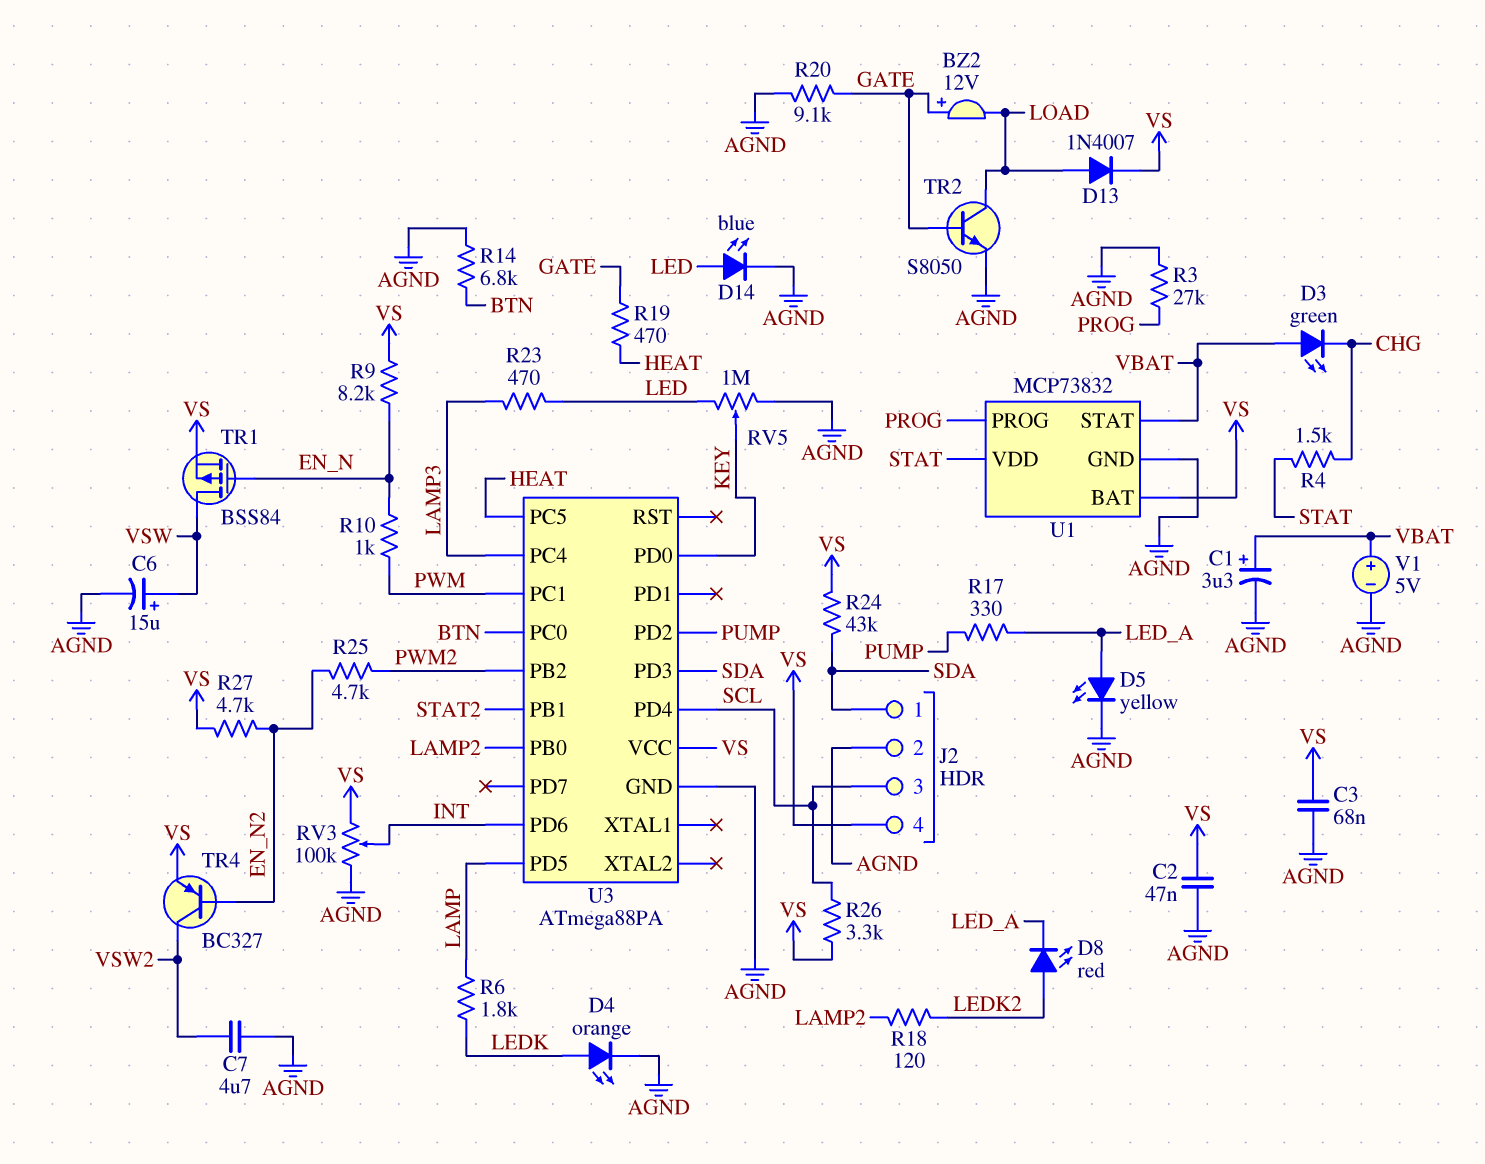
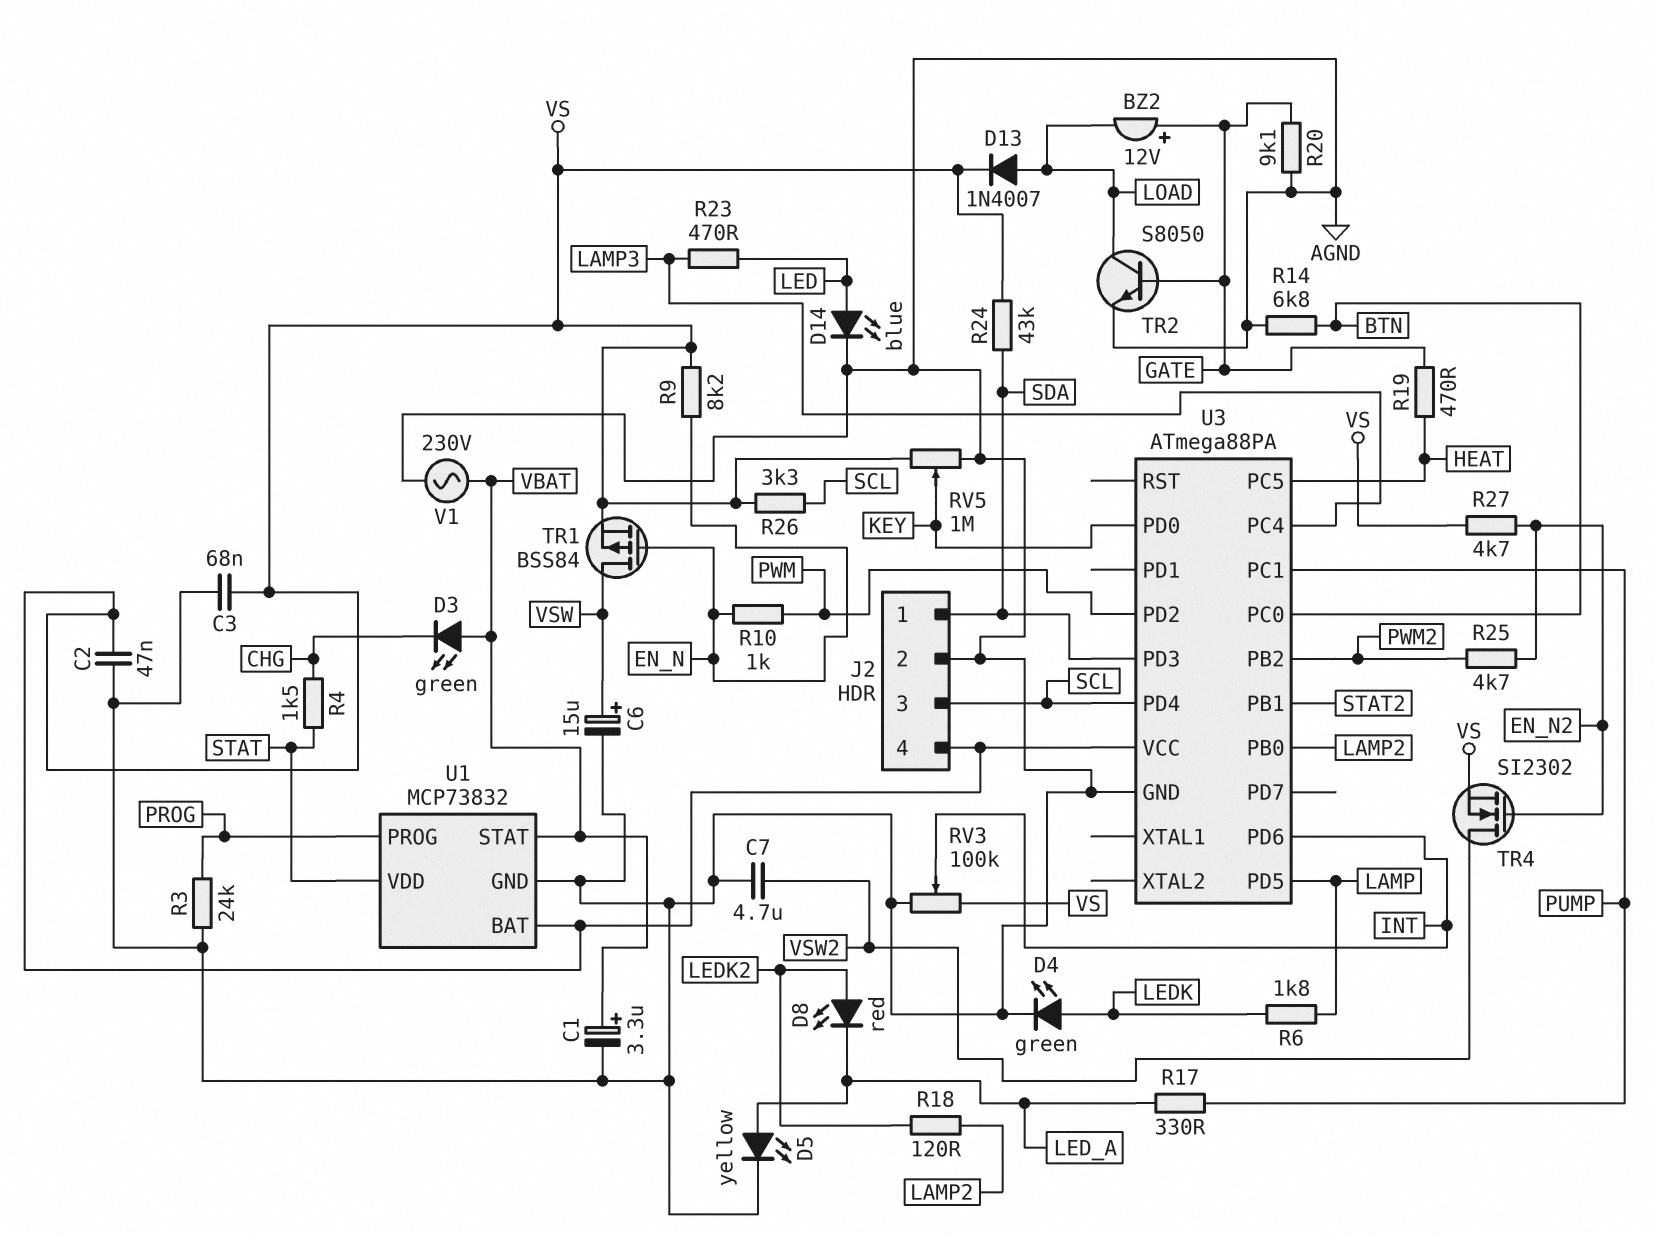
D4: LED orange (A LEDK, K AGND) -> LED green (A LEDK, K AGND)
R3: 27k (AGND, PROG) -> 24k (AGND, PROG)
RV5: 1M (AGND, LED, wiper KEY) -> 1M (AGND, VS, wiper KEY)
TR4: PNP BC327 (B EN_N2, C VSW2, E VS) -> NMOS SI2302 (G EN_N2, D VSW2, S VS)
U3 pin PC1: PWM -> PUMP
U3 pin PD2: PUMP -> PWM
V1: 5V (plus VBAT, minus AGND) -> AC 230V (AGND, VBAT)

